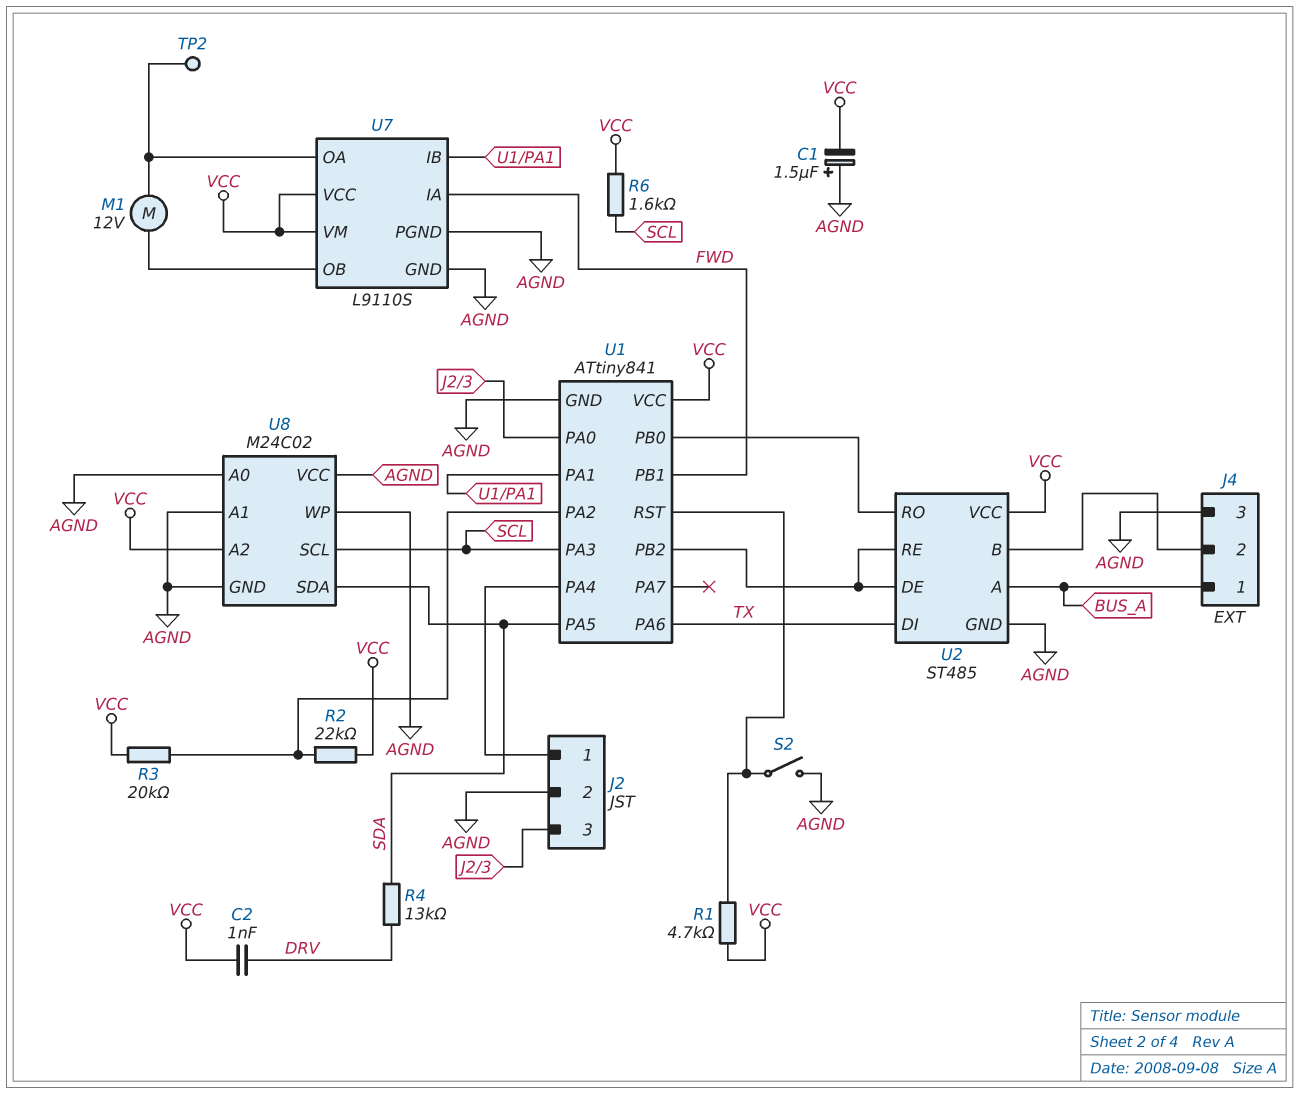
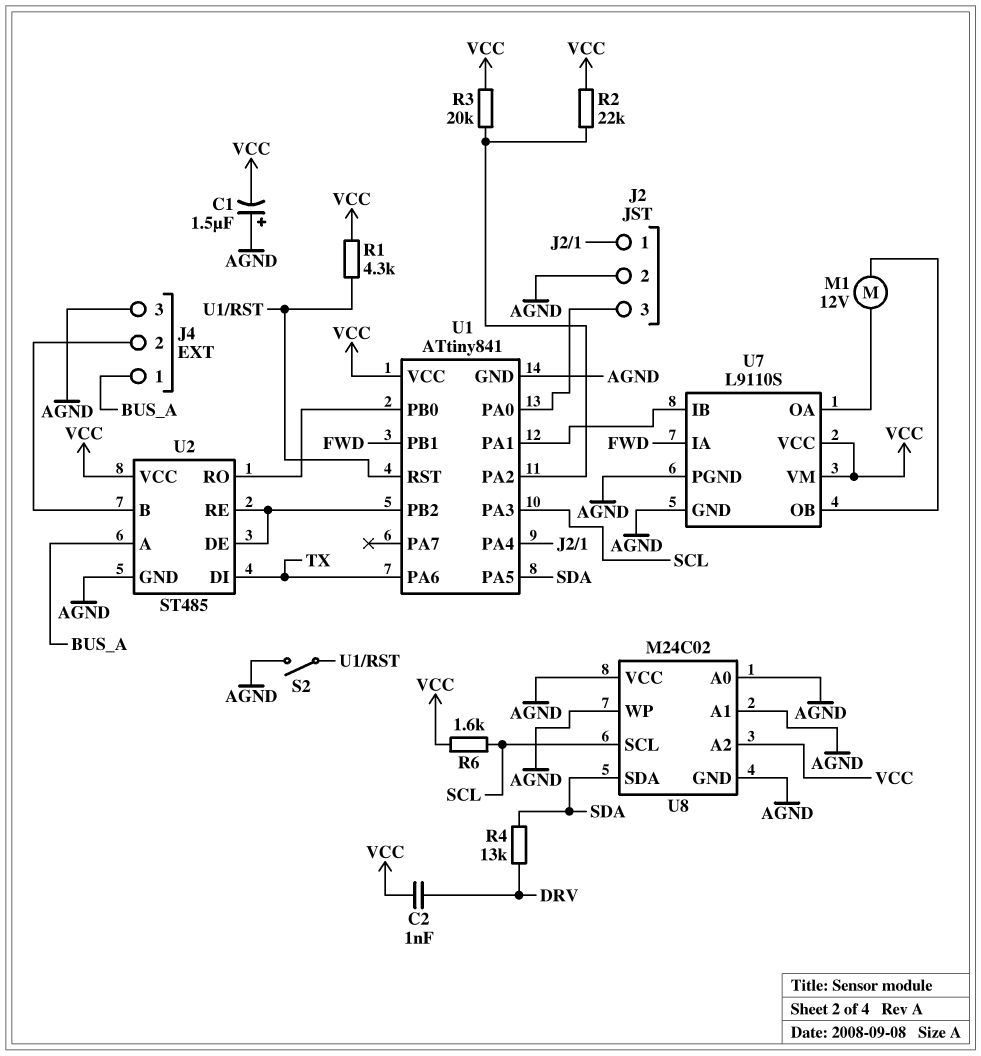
R1: 4.7k (U1/RST, VCC) -> 4.3k (U1/RST, VCC)
TP2: test point (U7/OA) -> none

